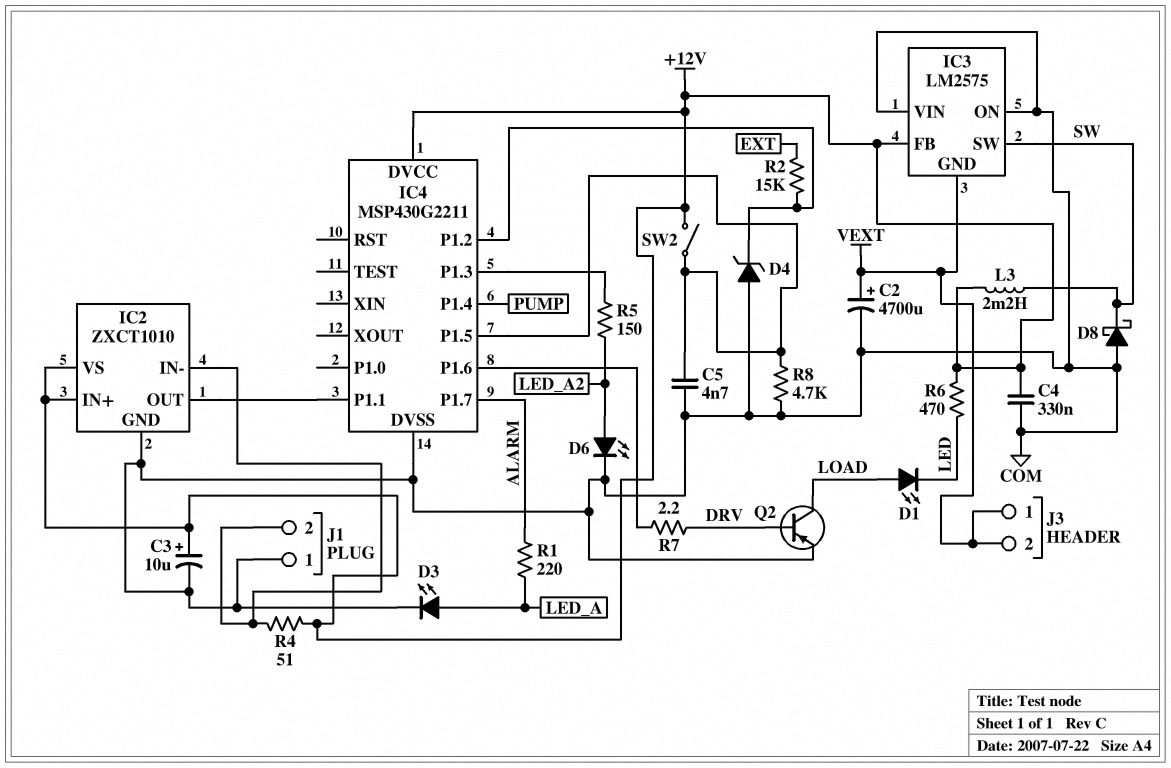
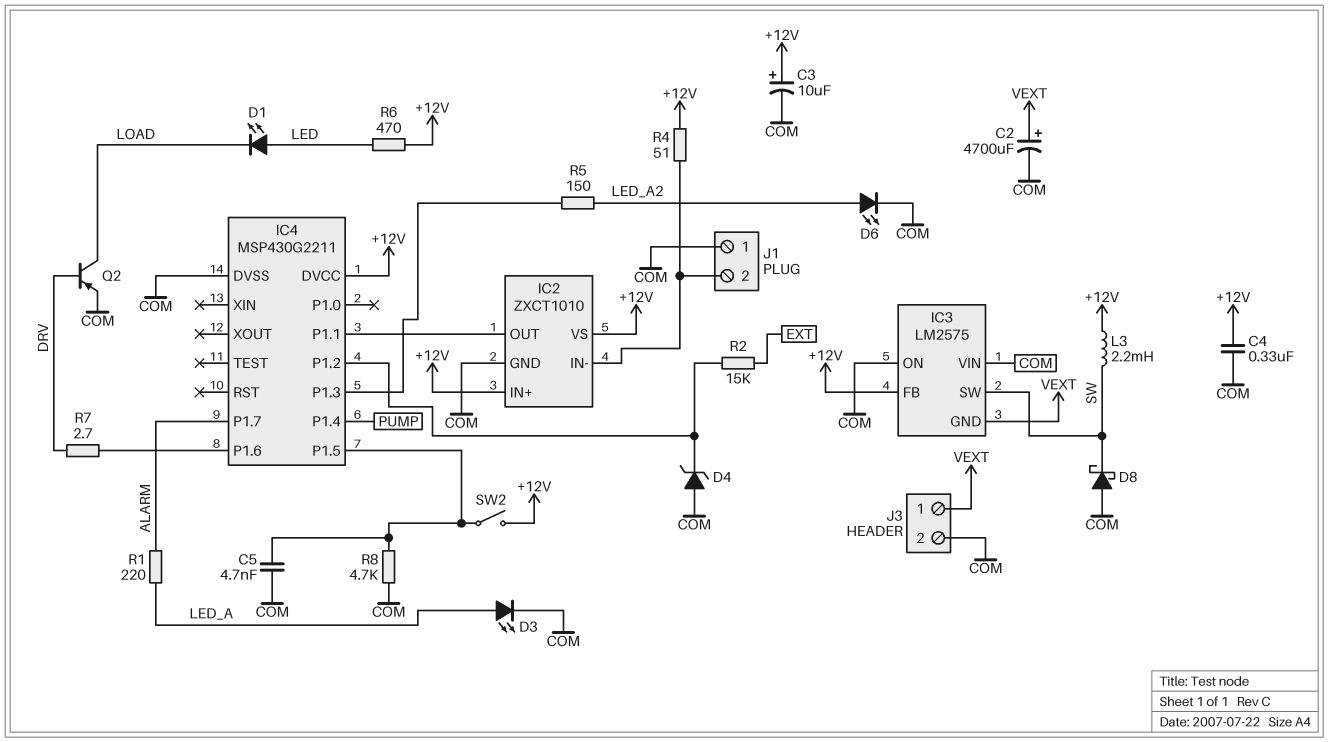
D1: LED (A LOAD, K LED) -> LED (A LED, K LOAD)
J3 pin 2: VEXT -> COM
R7: 2.2 (DRV, IC4/P1.6) -> 2.7 (DRV, IC4/P1.6)

